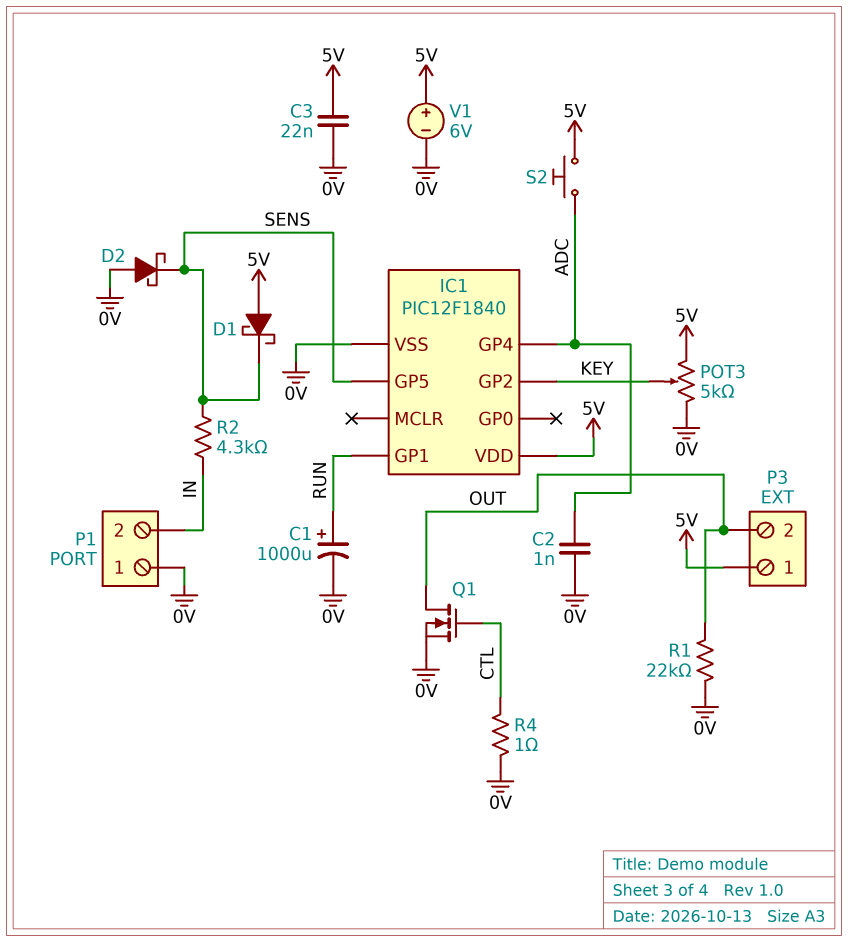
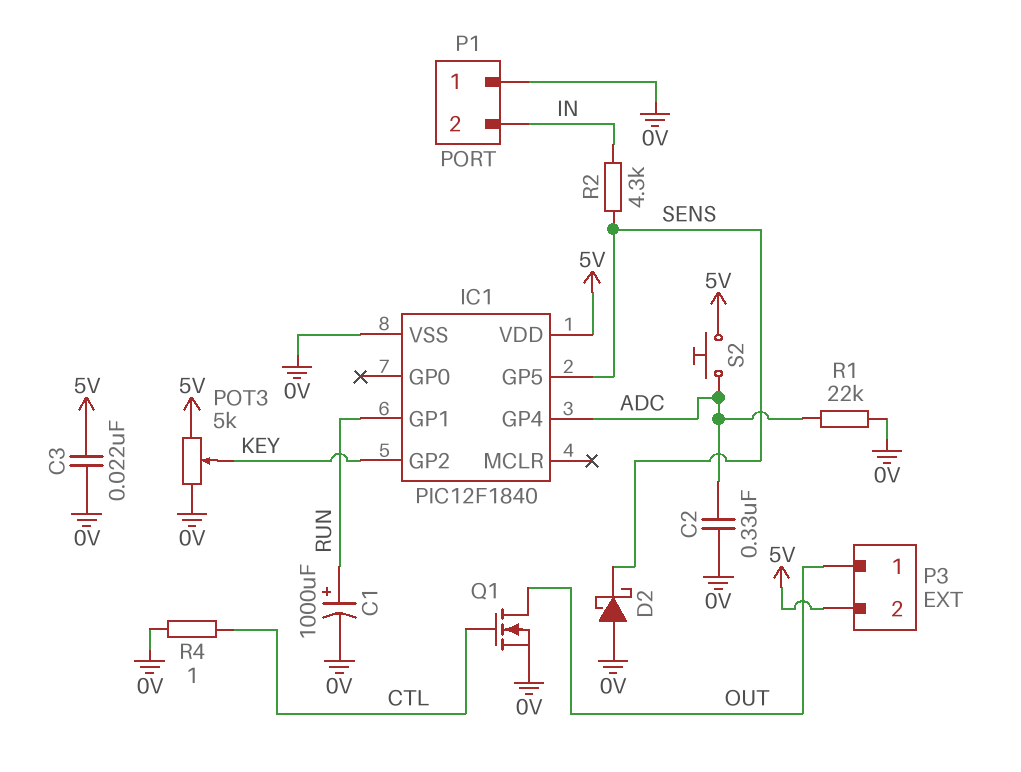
C2: 1nF (0V, ADC) -> 330nF (0V, ADC)
D1: schottky (A 5V, K SENS) -> none
P3 pin 1: 5V -> OUT
P3 pin 2: OUT -> 5V
R1: 22k (0V, OUT) -> 22k (0V, ADC)
V1: 6V (plus 5V, minus 0V) -> none

